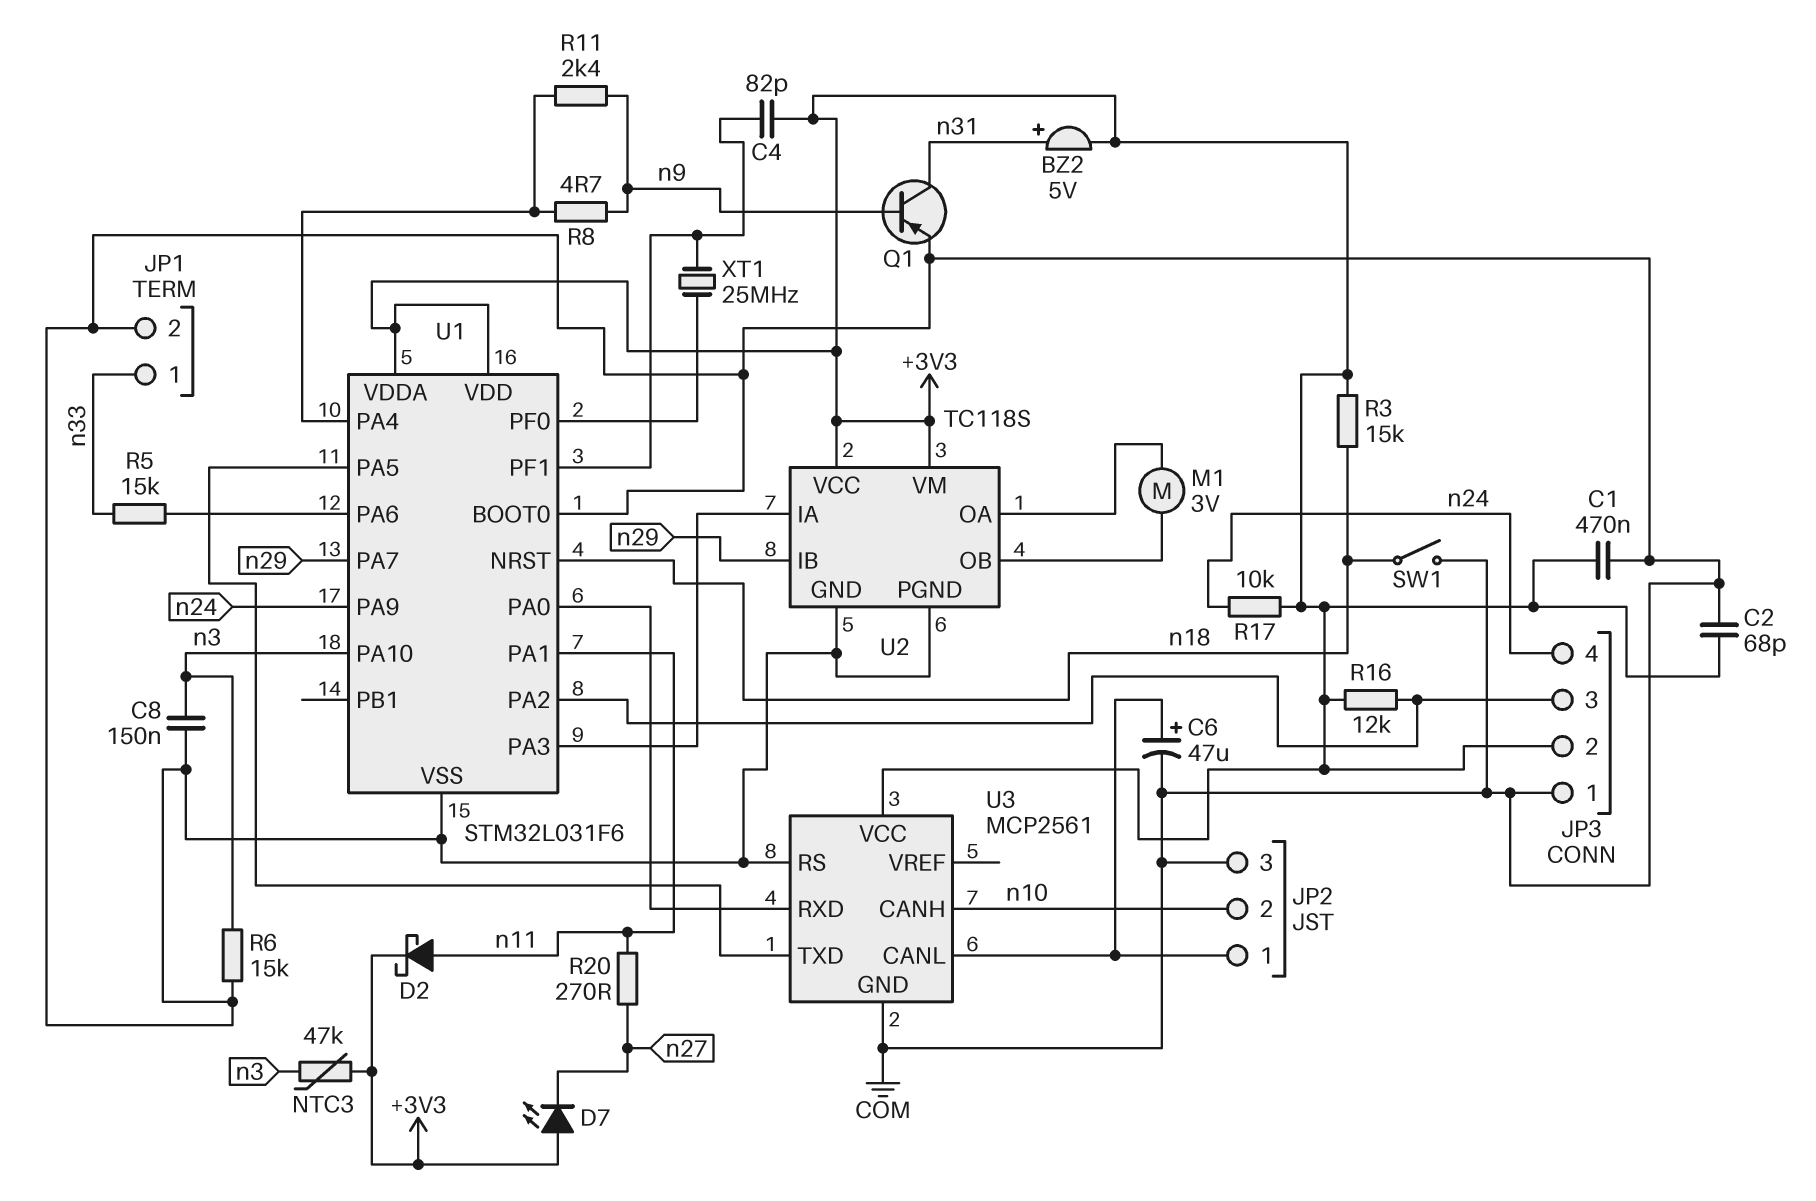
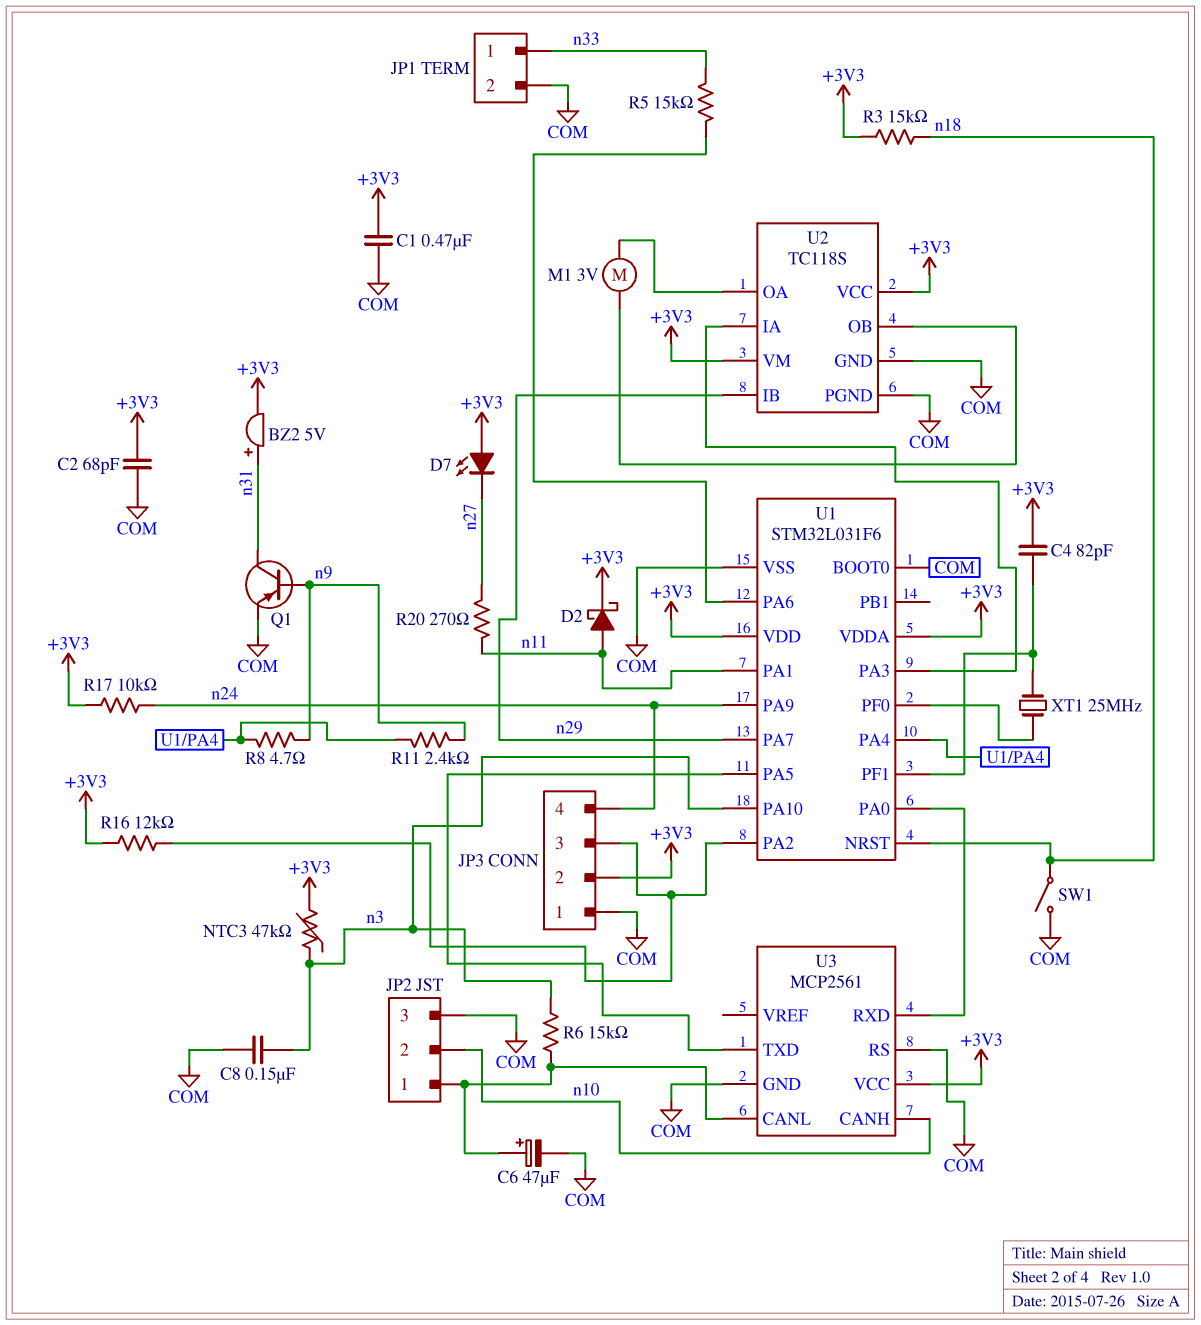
R6: 15k (COM, n3) -> 15k (JP2/1, n3)

